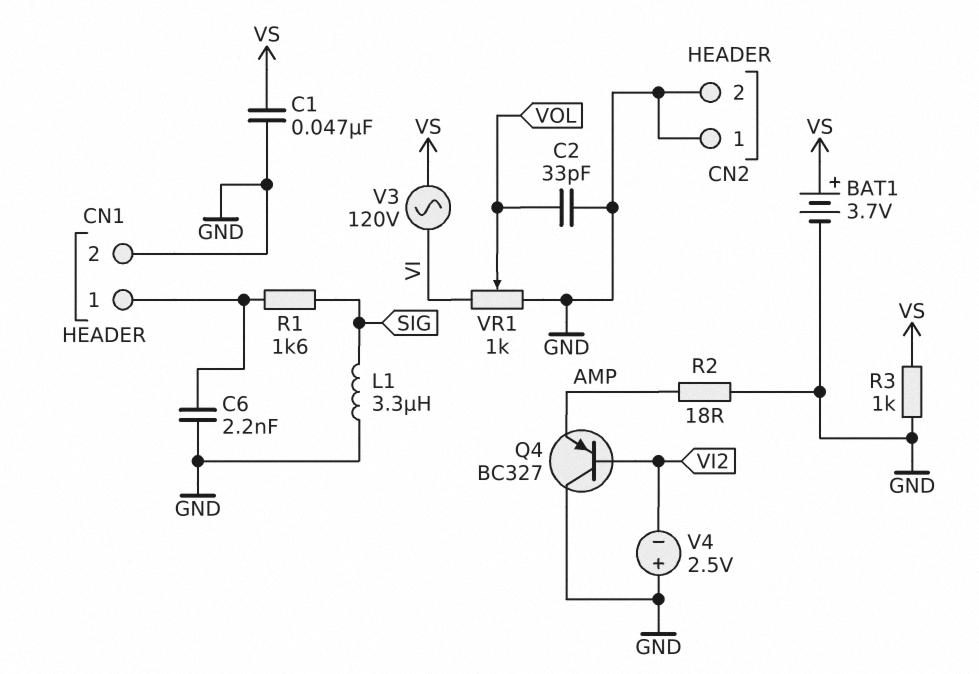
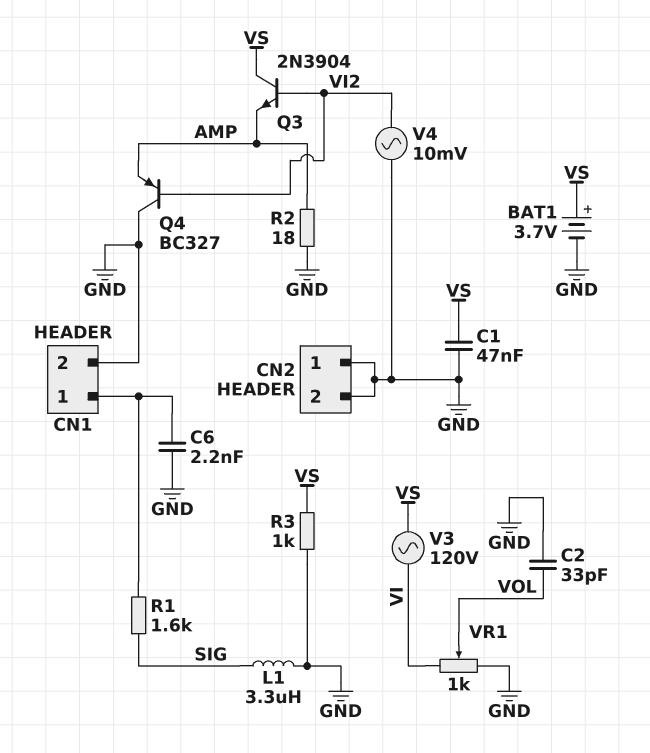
Q3: none -> NPN 2N3904 (B VI2, C VS, E AMP)
V4: 2.5V (plus GND, minus VI2) -> AC 10mV (GND, VI2)

